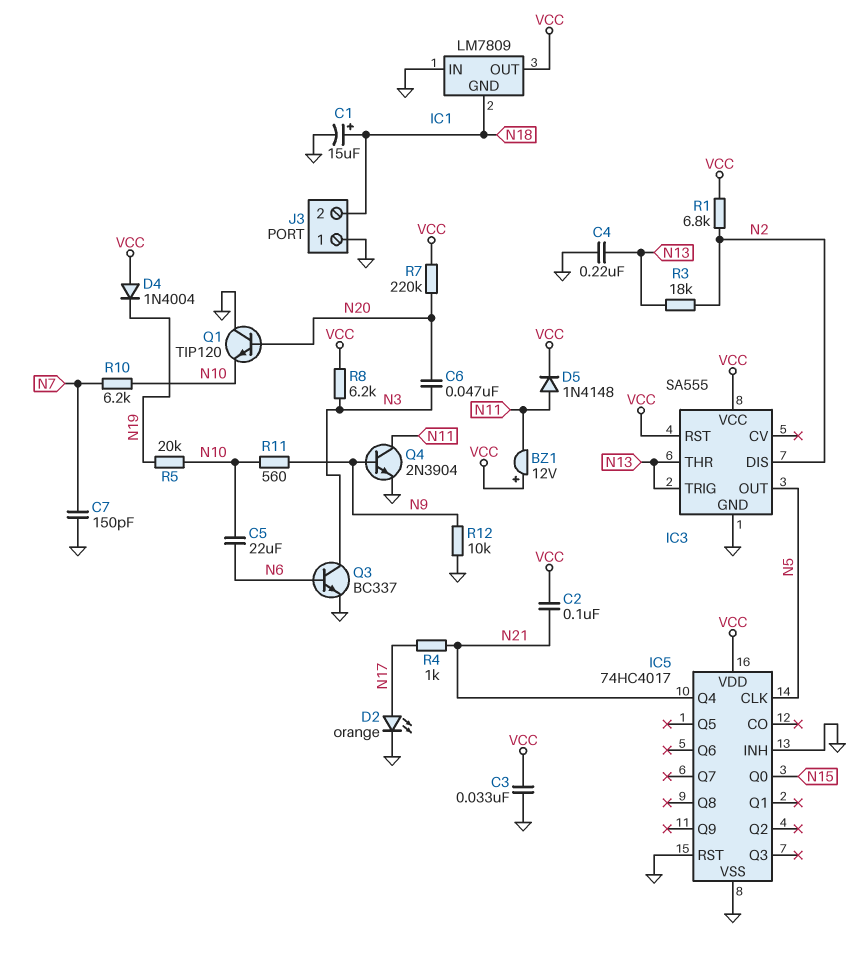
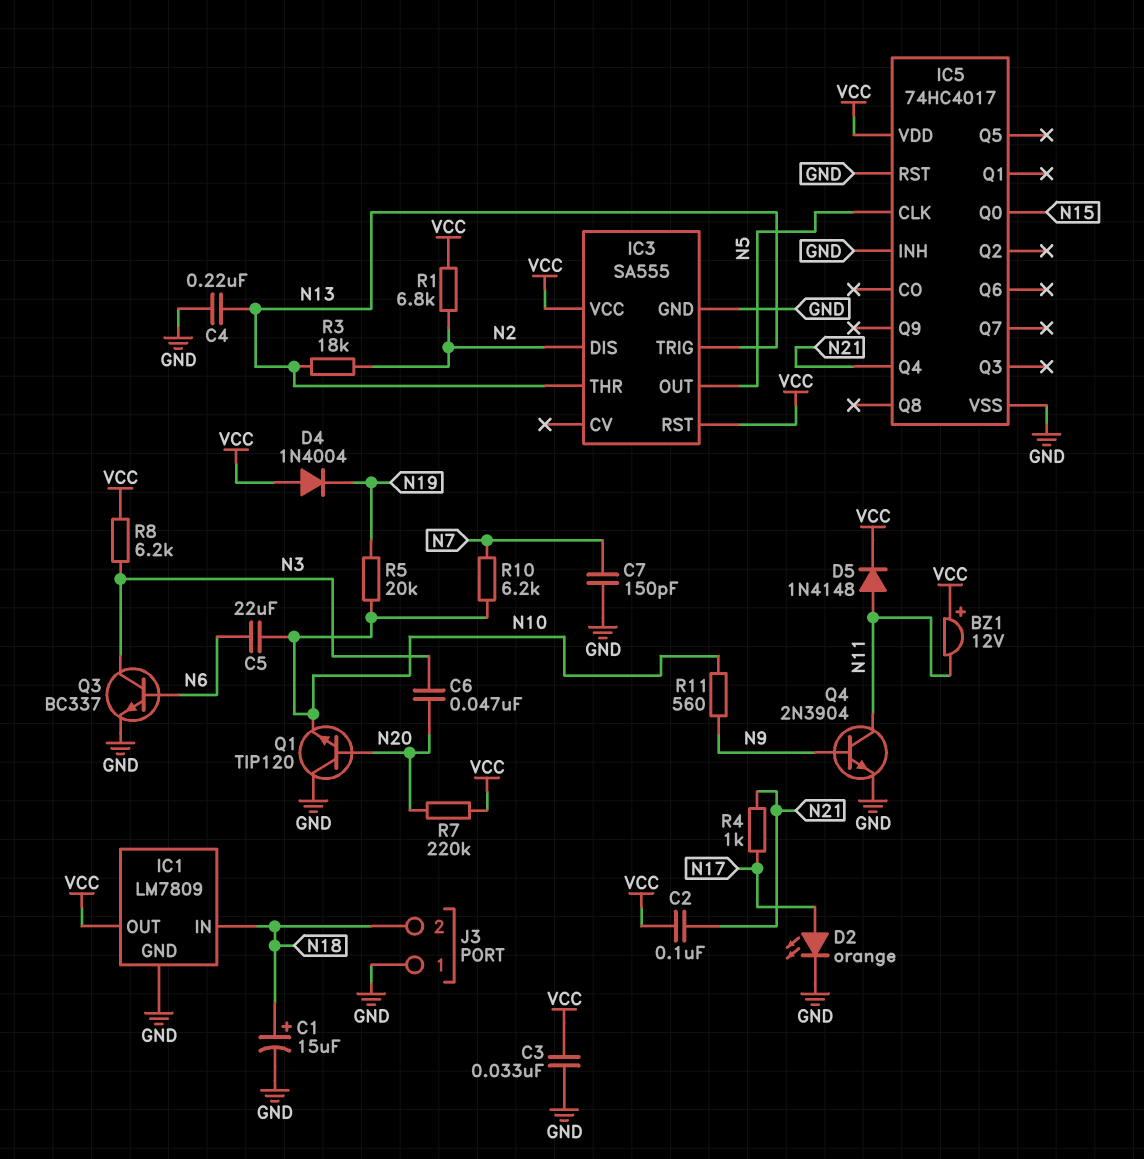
IC1 pin GND: N18 -> GND
IC1 pin IN: GND -> N18
R12: 10k (GND, N9) -> none

